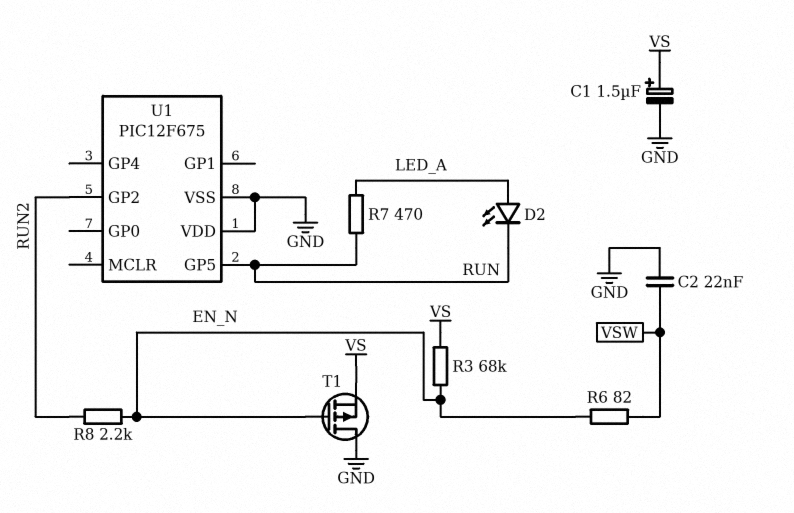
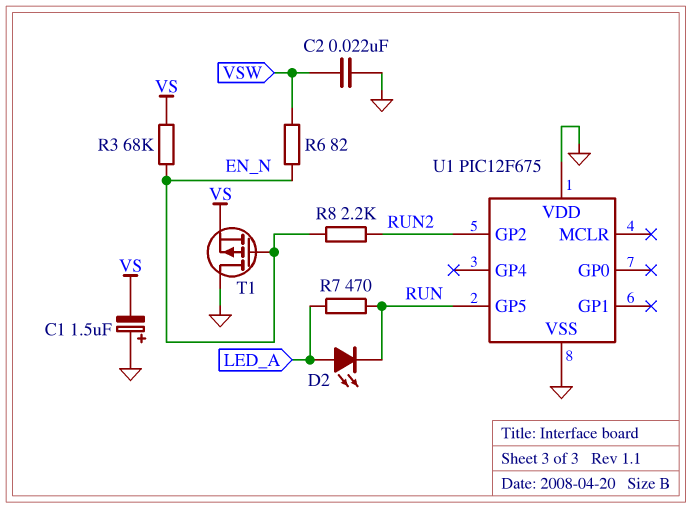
C1: 1.5uF (plus VS, minus GND) -> 1.5uF (plus GND, minus VS)

